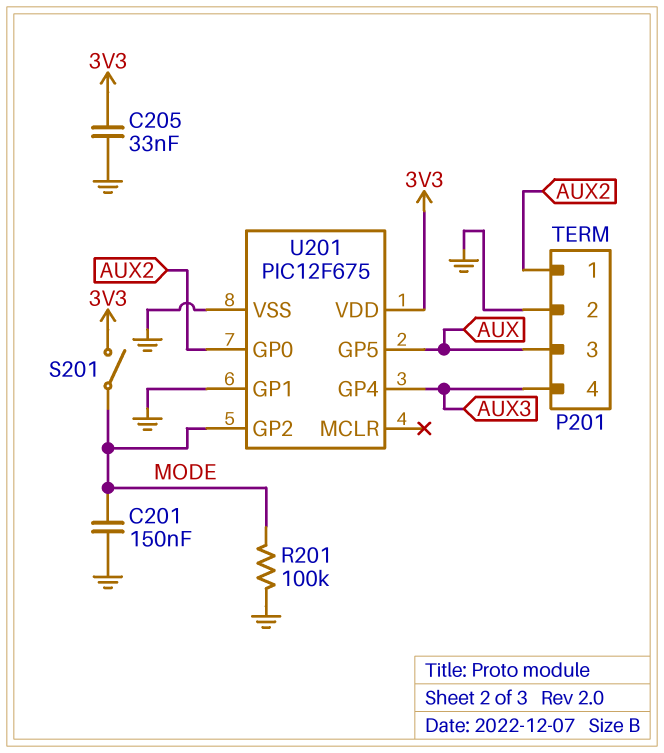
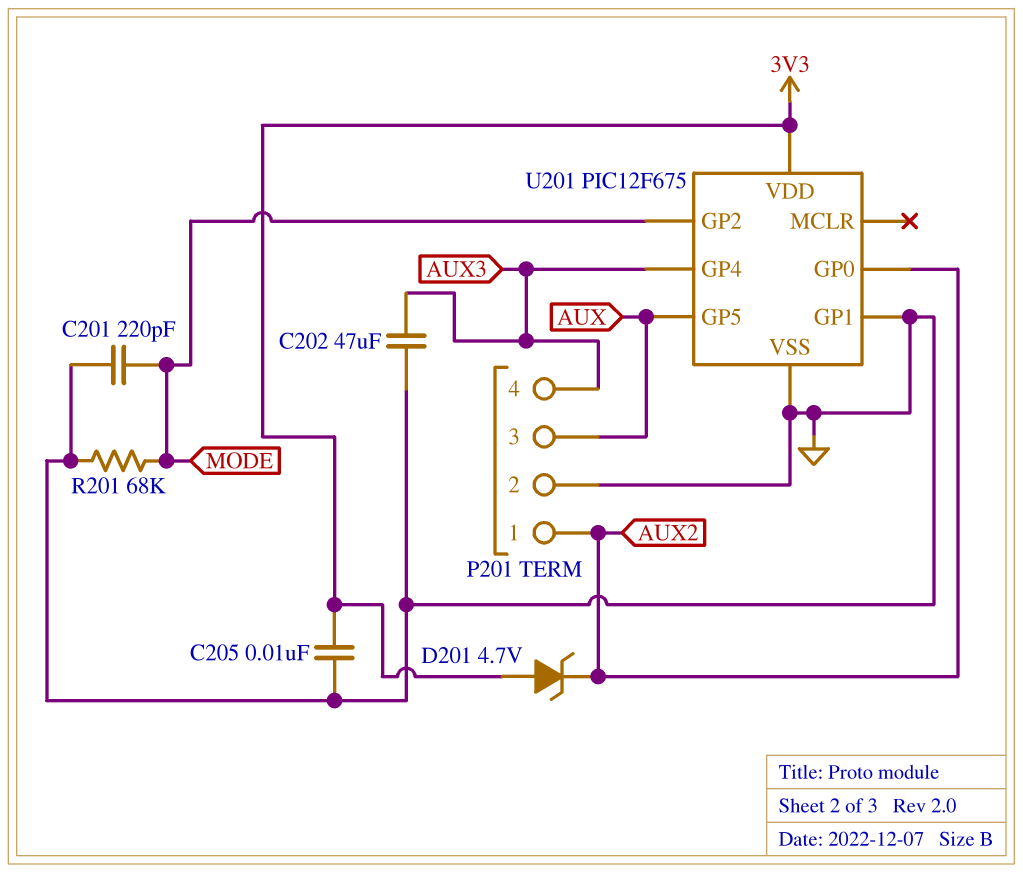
C201: 150nF (GND, MODE) -> 220pF (GND, MODE)
C202: none -> 47uF (AUX3, GND)
C205: 33nF (3V3, GND) -> 10nF (3V3, GND)
D201: none -> zener 4.7V (A 3V3, K AUX2)
R201: 100k (GND, MODE) -> 68k (GND, MODE)
S201: switch (3V3, MODE) -> none

